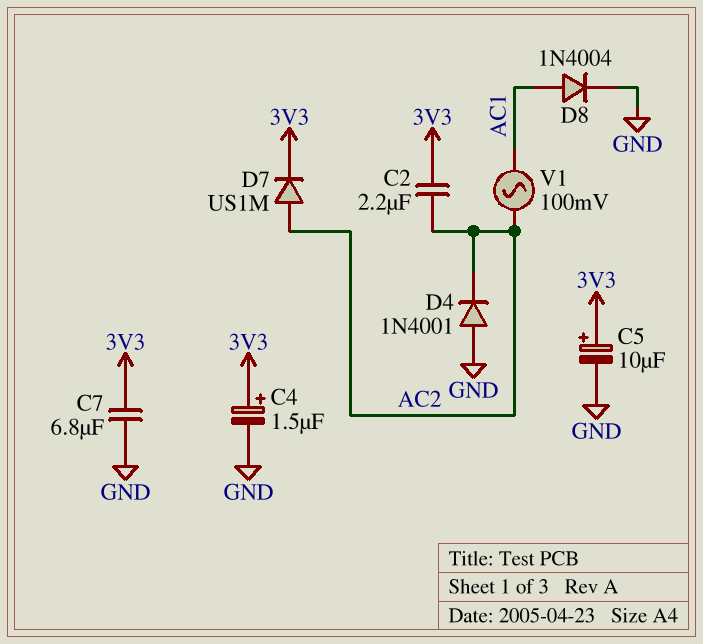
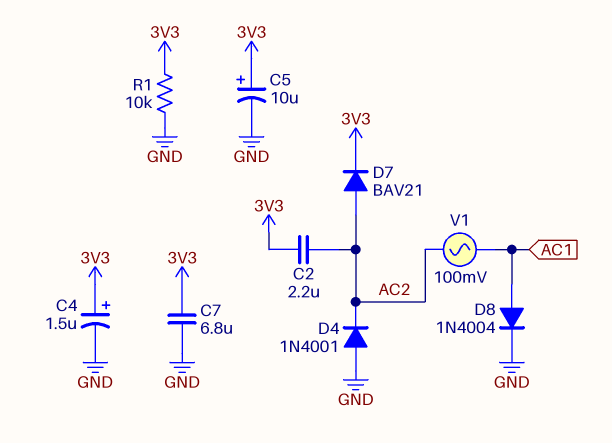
D7: diode US1M (A AC2, K 3V3) -> diode BAV21 (A AC2, K 3V3)
R1: none -> 10k (3V3, GND)

